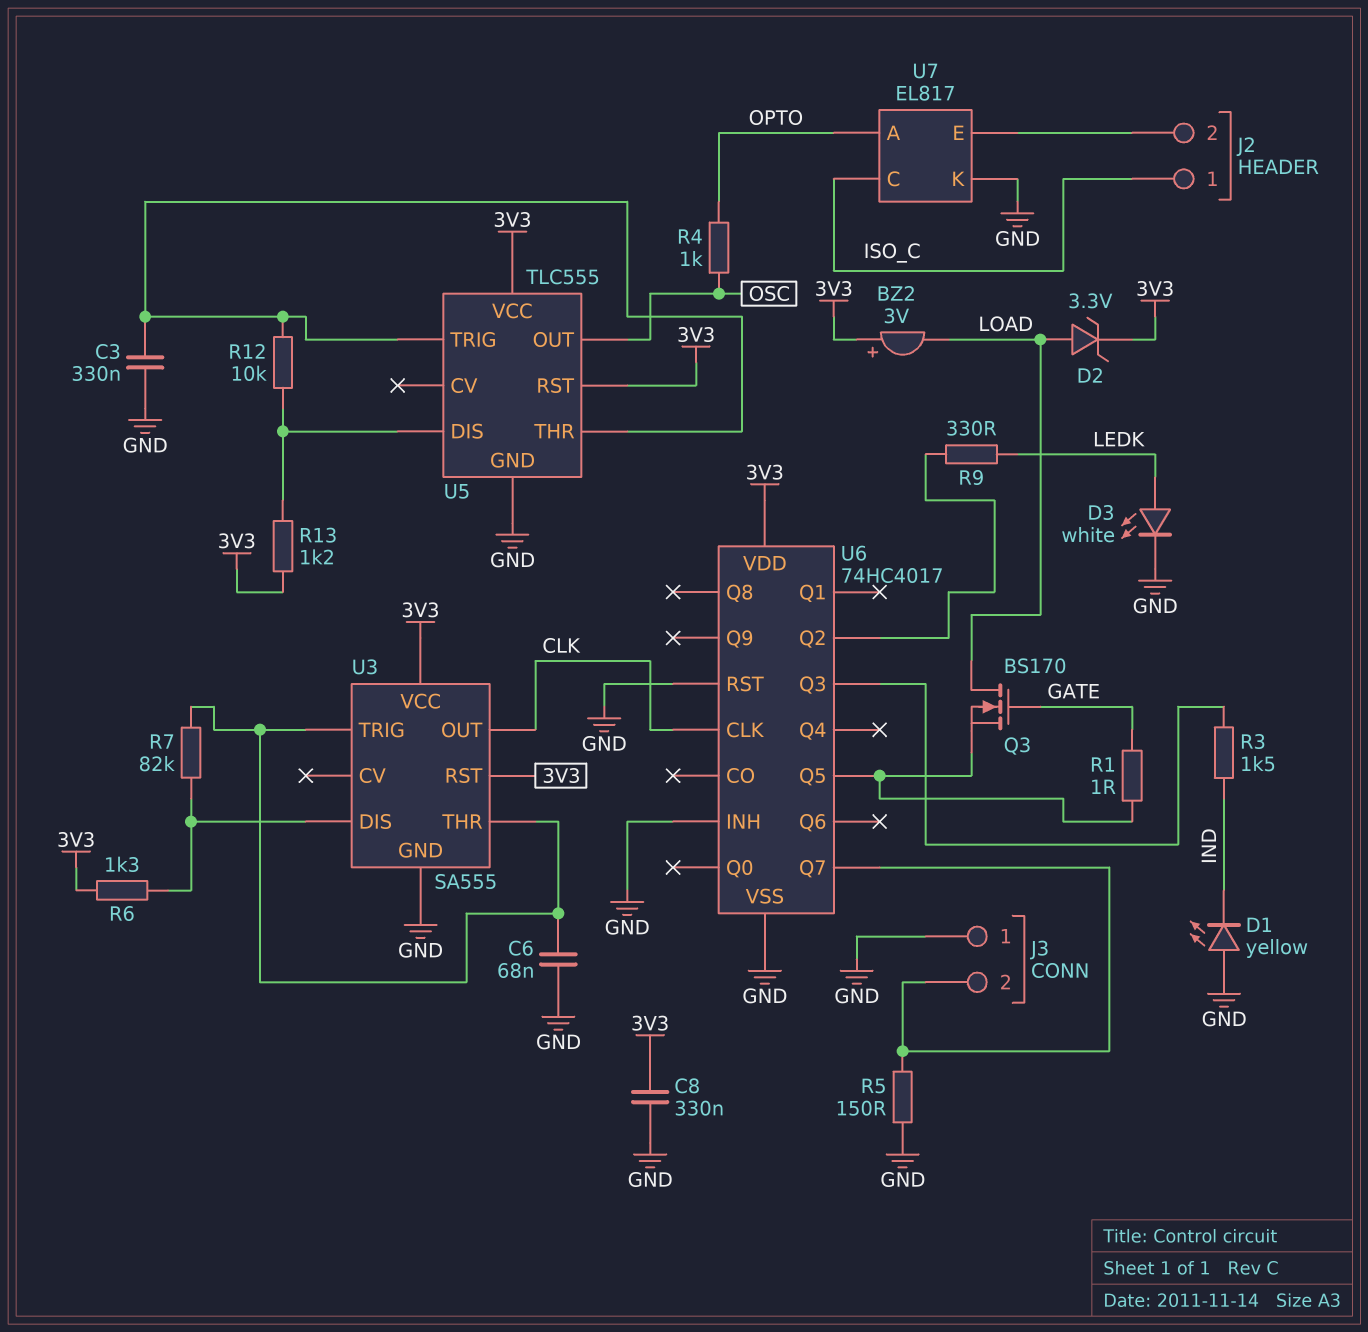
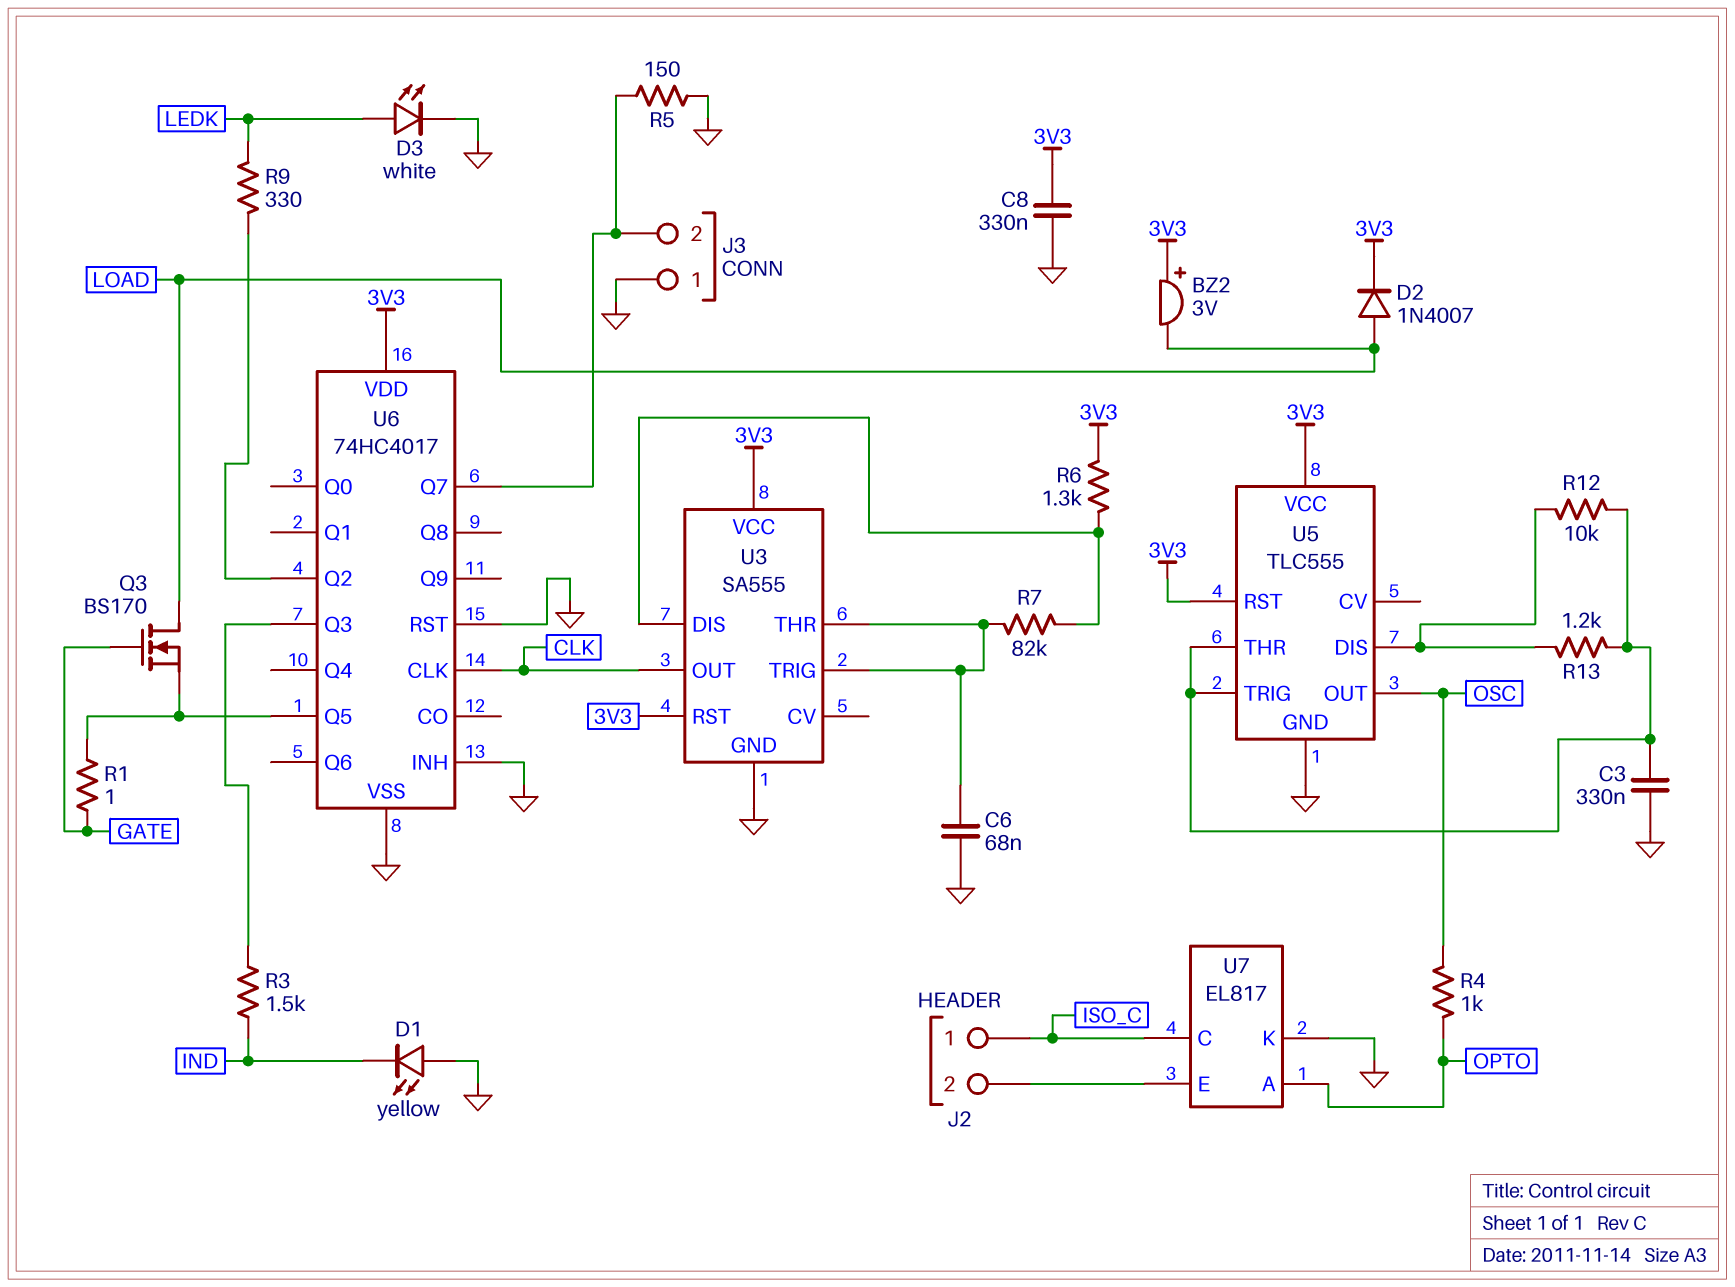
D2: zener 3.3V (A LOAD, K 3V3) -> diode 1N4007 (A LOAD, K 3V3)
R13: 1.2k (3V3, U5/DIS) -> 1.2k (U5/DIS, U5/THR)

